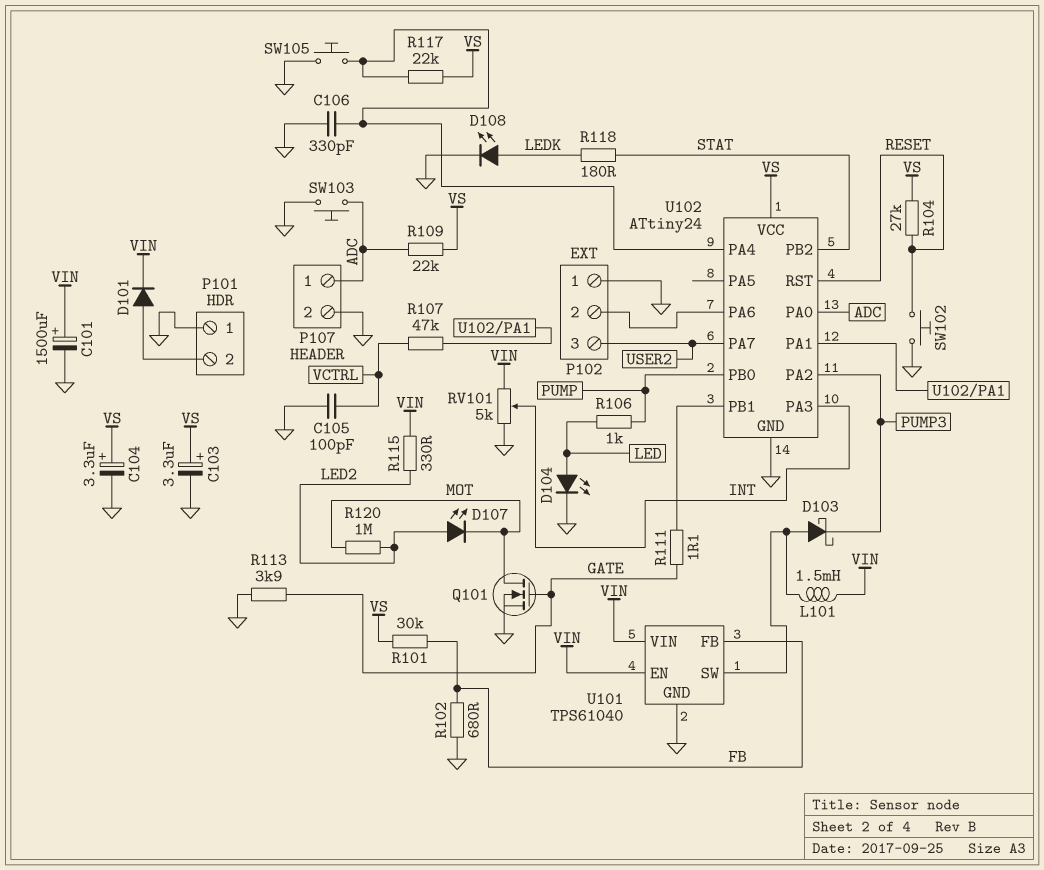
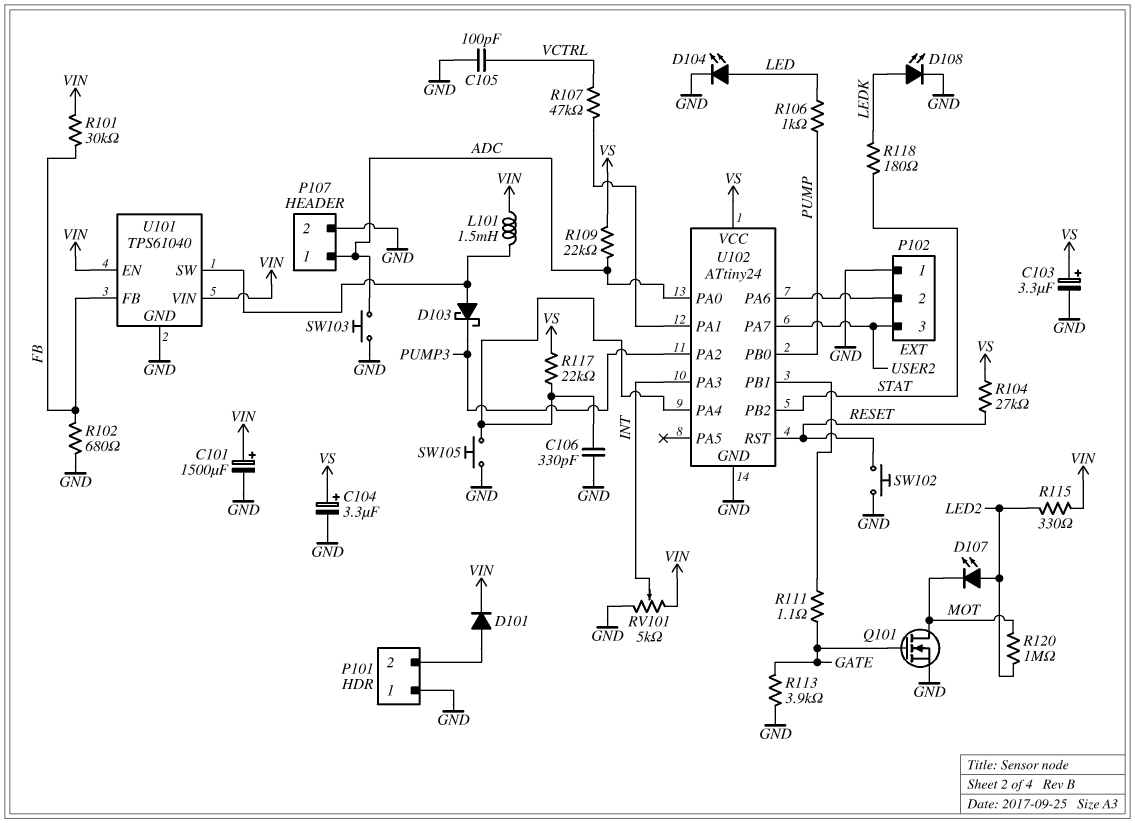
R101: 30k (FB, VS) -> 30k (FB, VIN)

